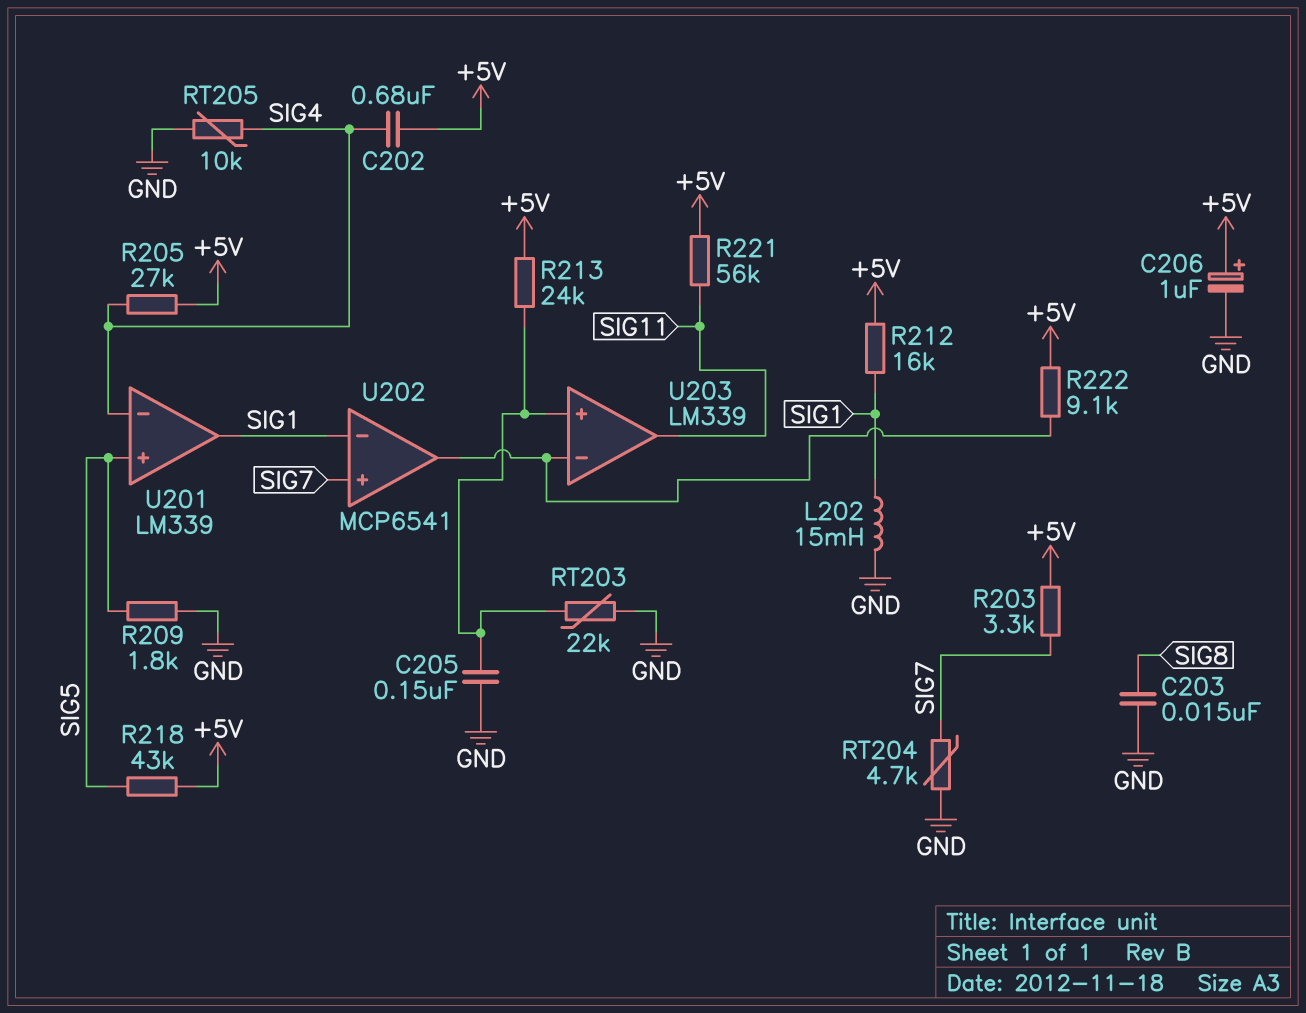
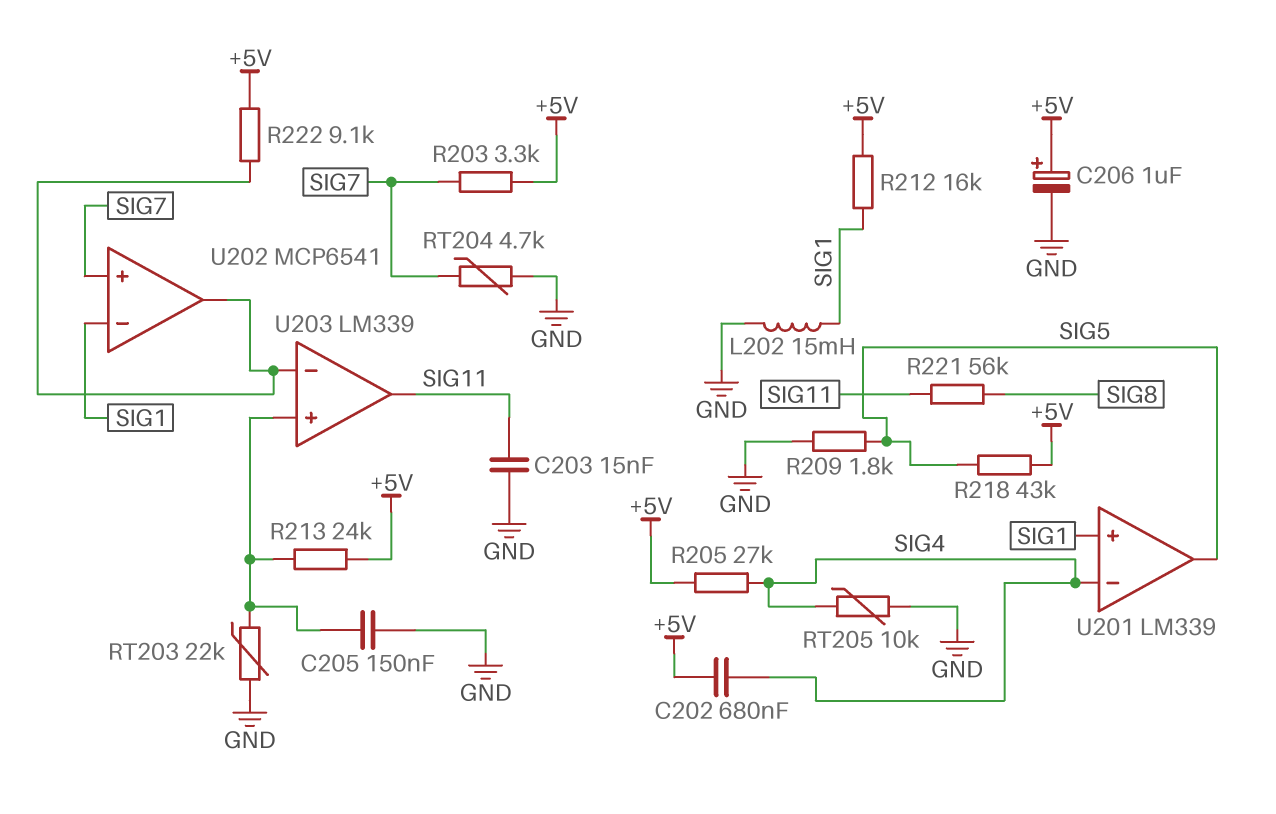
C203: 15nF (GND, SIG8) -> 15nF (GND, SIG11)
R221: 56k (+5V, SIG11) -> 56k (SIG8, SIG11)
U201 pin in+: SIG5 -> SIG1
U201 pin out: SIG1 -> SIG5

